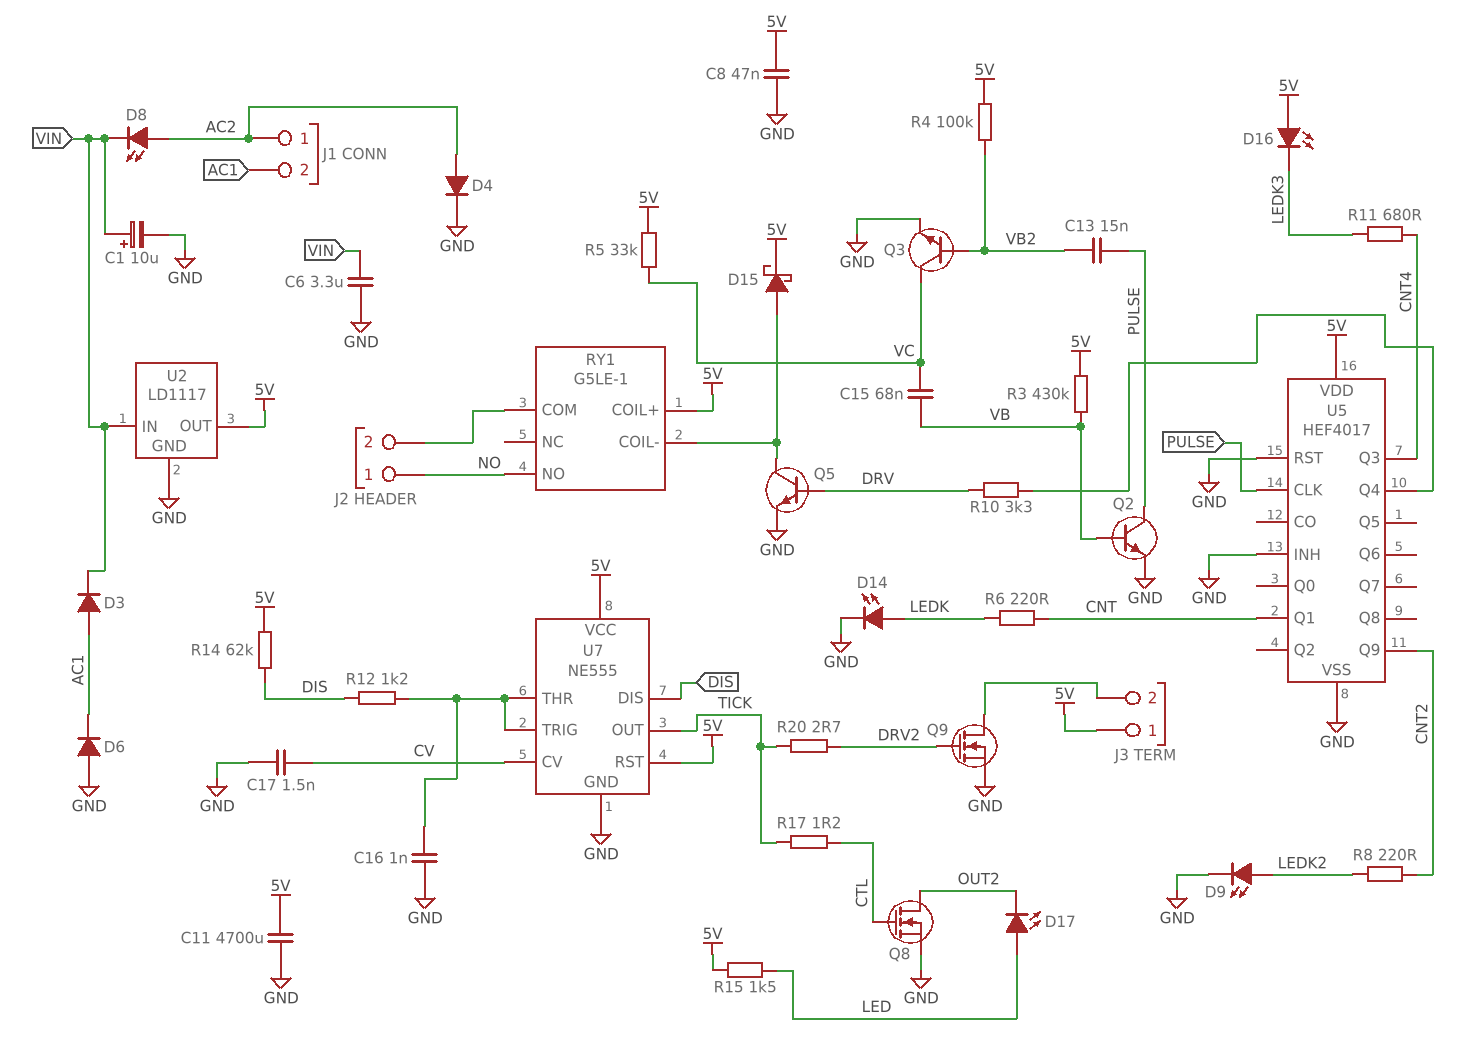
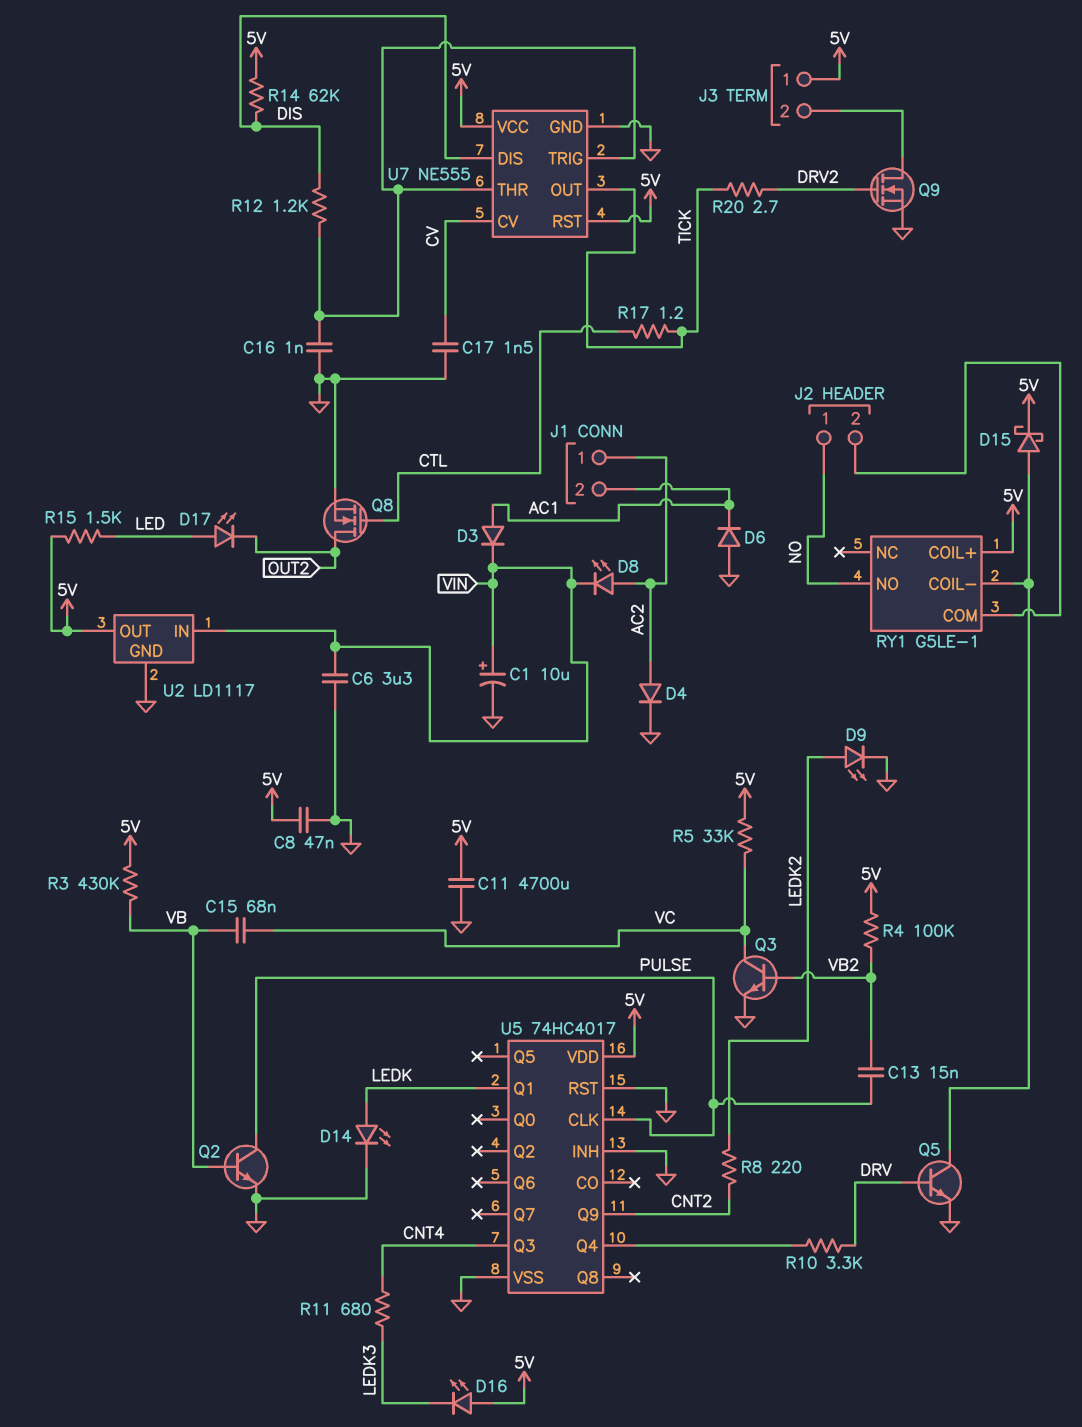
R6: 220 (CNT, LEDK) -> none
U5: HEF4017 -> 74HC4017
U5 pin Q1: CNT -> LEDK

